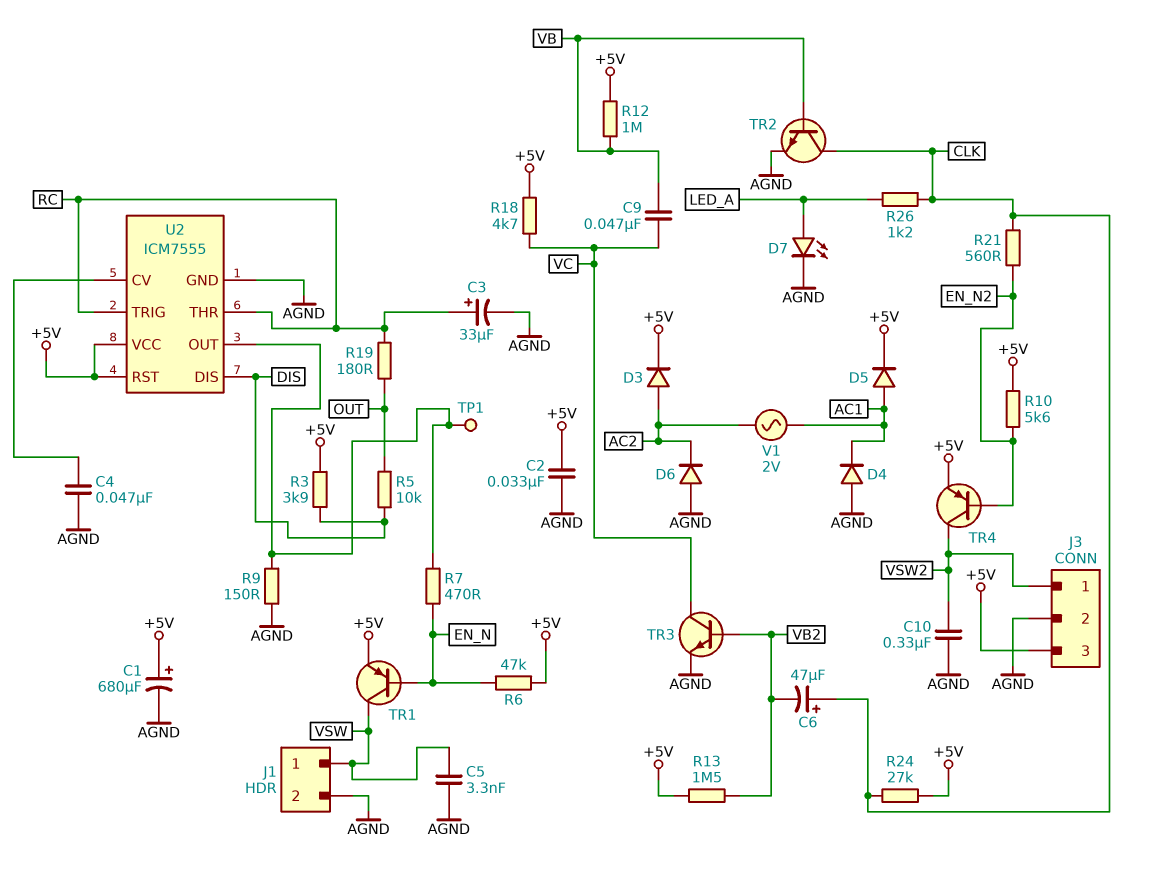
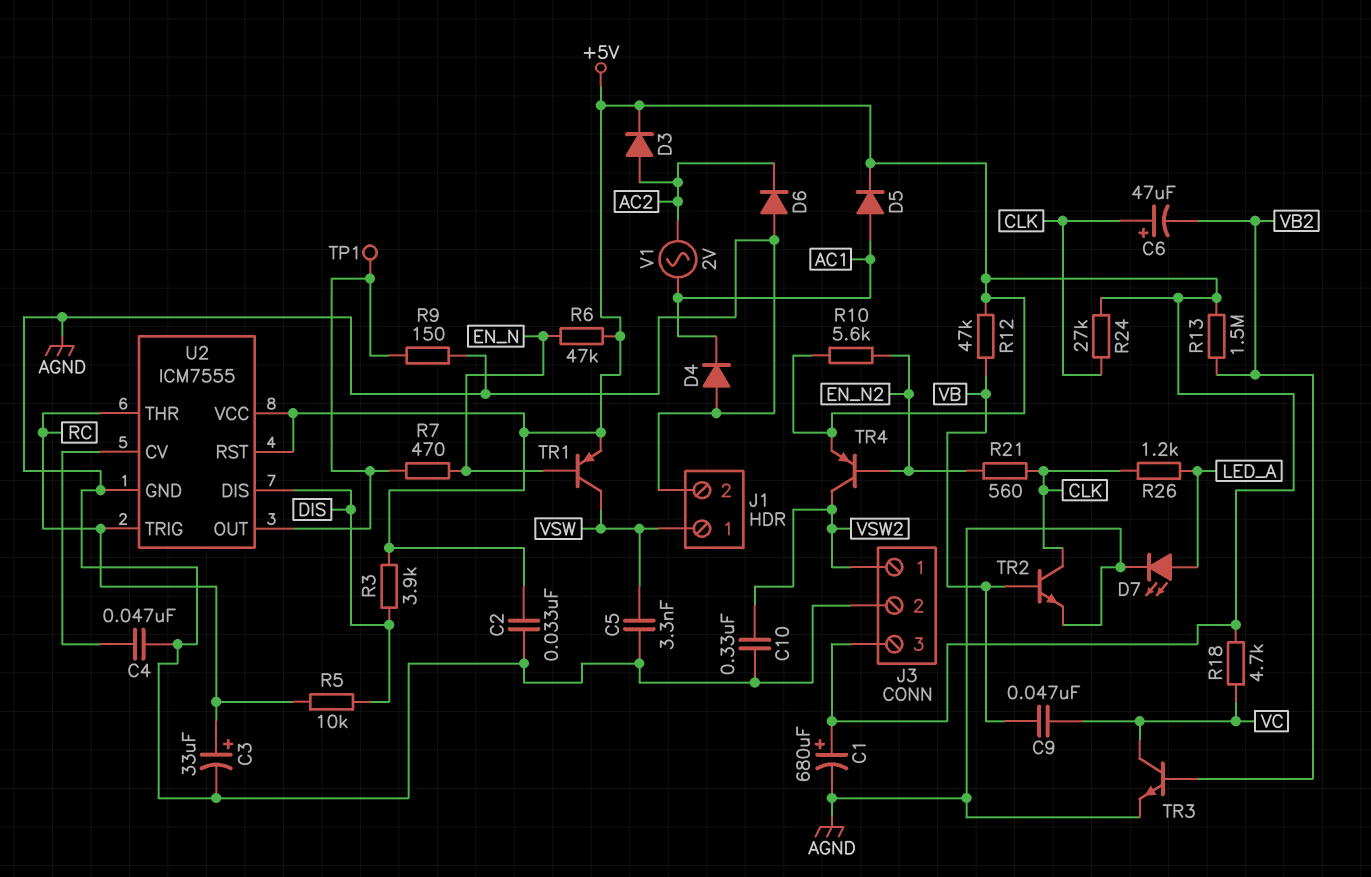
R5: 10k (DIS, OUT) -> 10k (DIS, RC)
R12: 1M (+5V, VB) -> 47k (+5V, VB)
R19: 180 (OUT, RC) -> none

